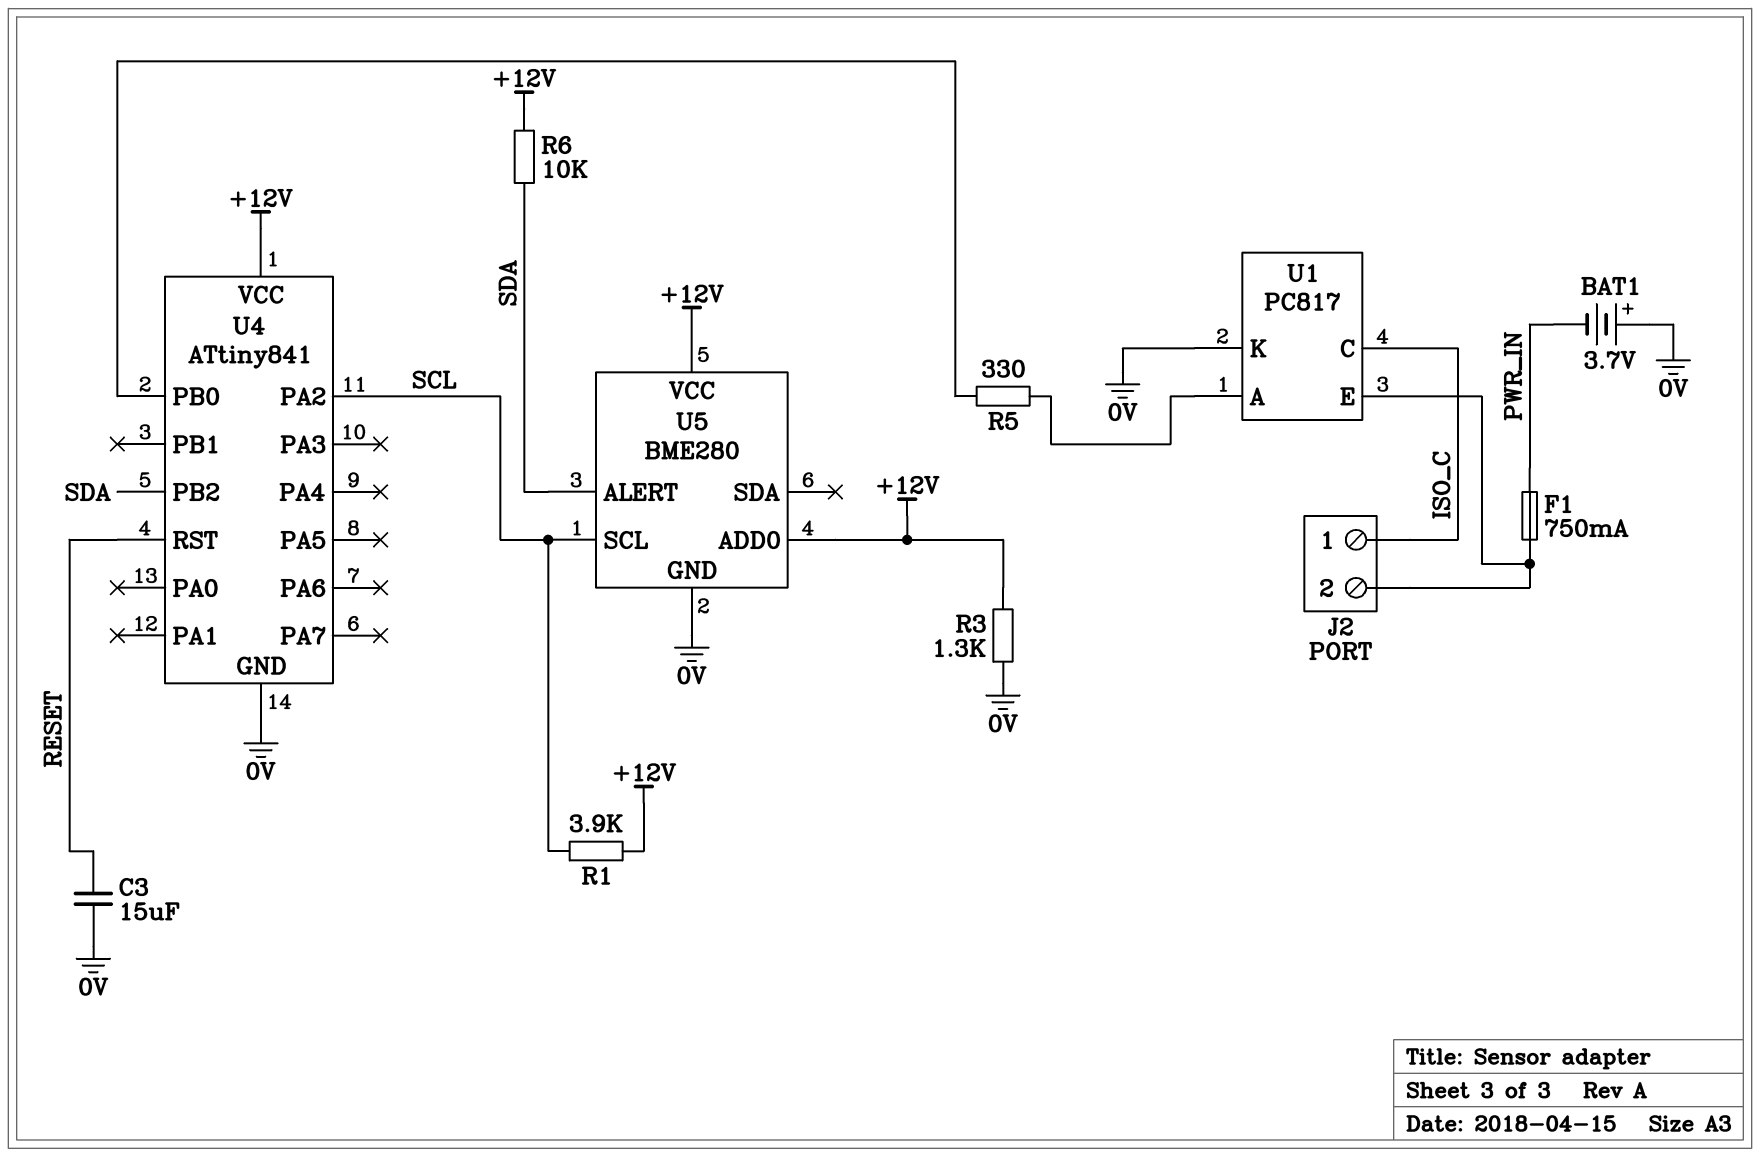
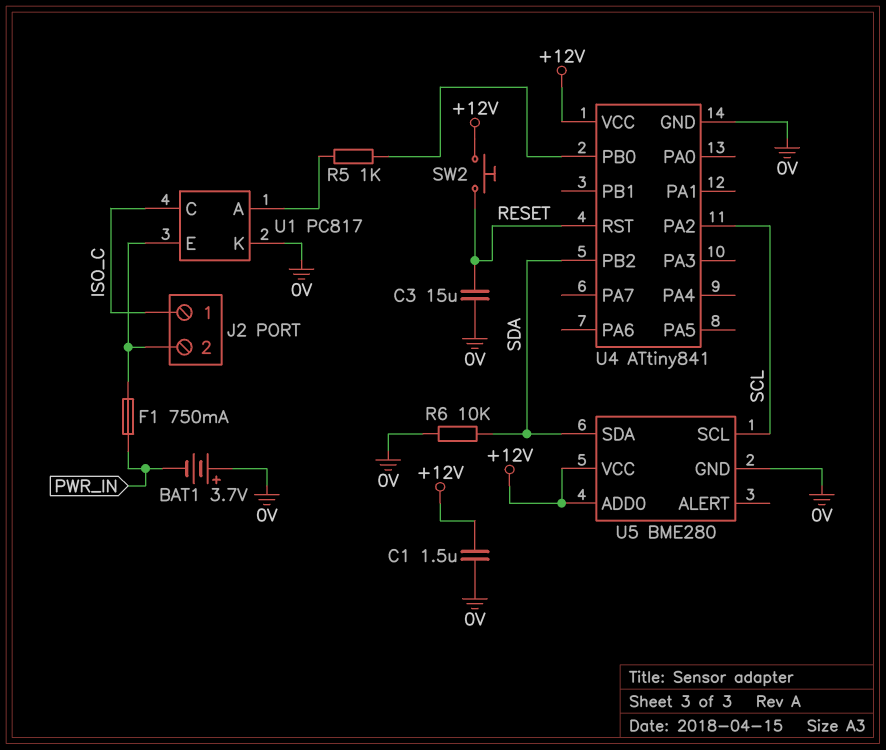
C1: none -> 1.5uF (+12V, 0V)
R1: 3.9k (+12V, SCL) -> none
R3: 1.3k (+12V, 0V) -> none
R5: 330 (U1/A, U4/PB0) -> 1k (U1/A, U4/PB0)
R6: 10k (+12V, SDA) -> 10k (0V, SDA)
SW2: none -> button (+12V, RESET)
U5 pin ALERT: SDA -> none
U5 pin SDA: none -> SDA

